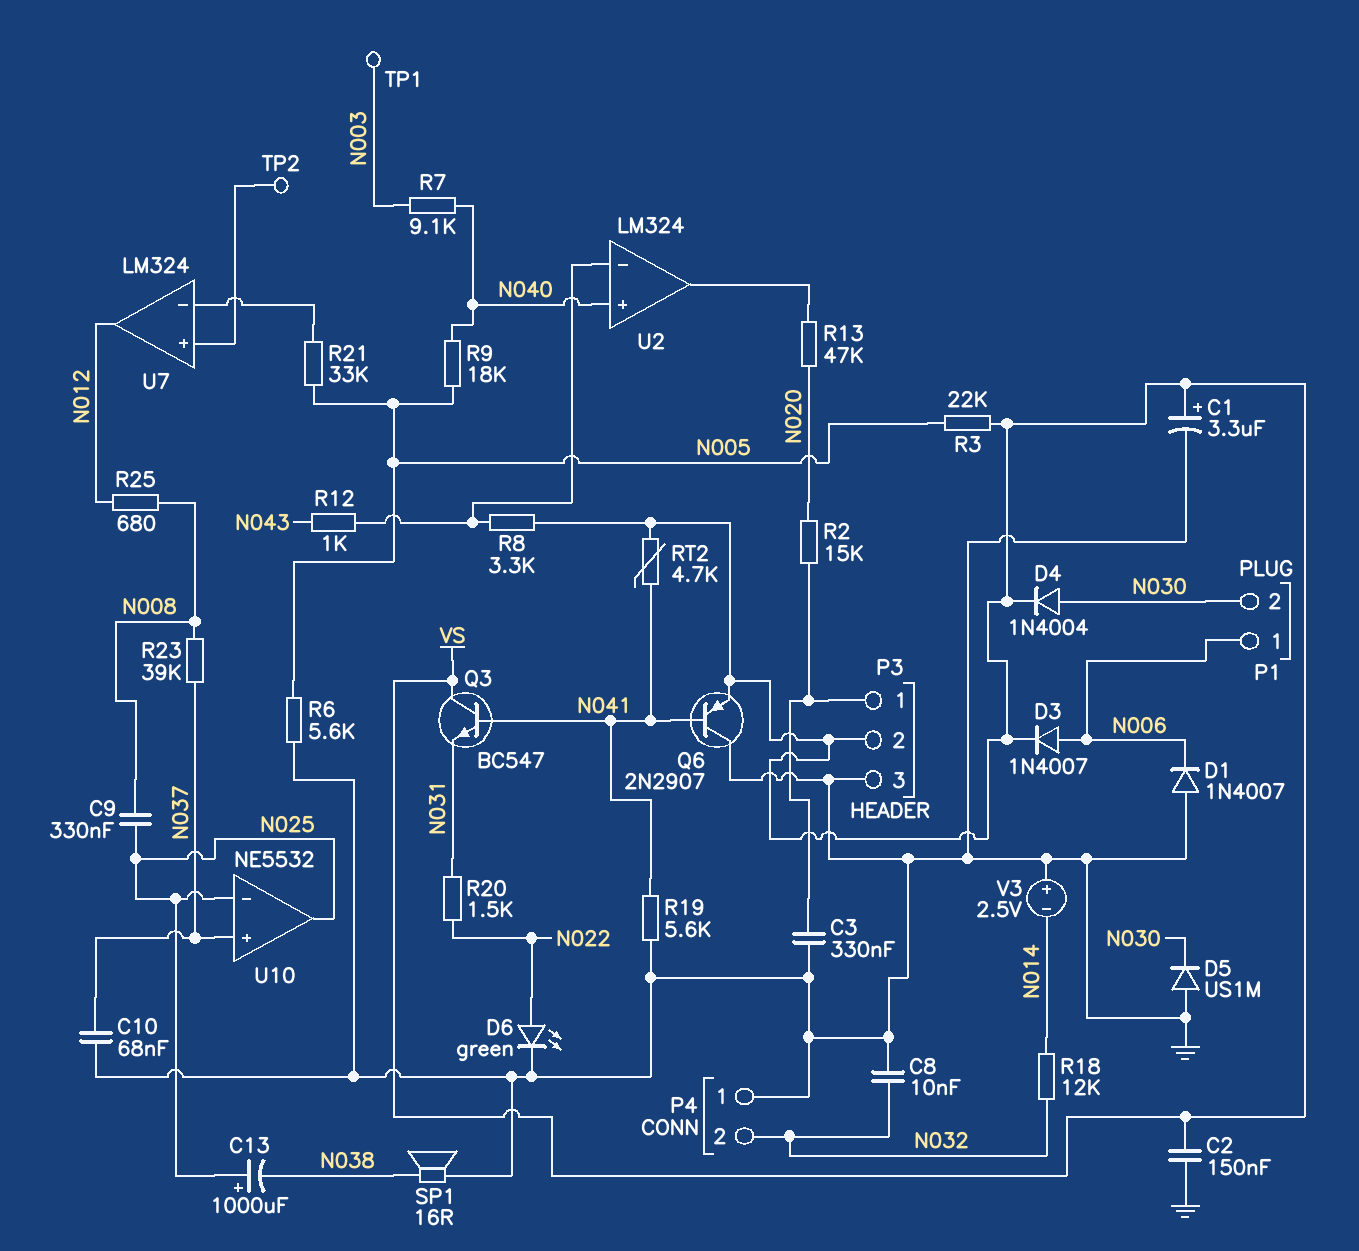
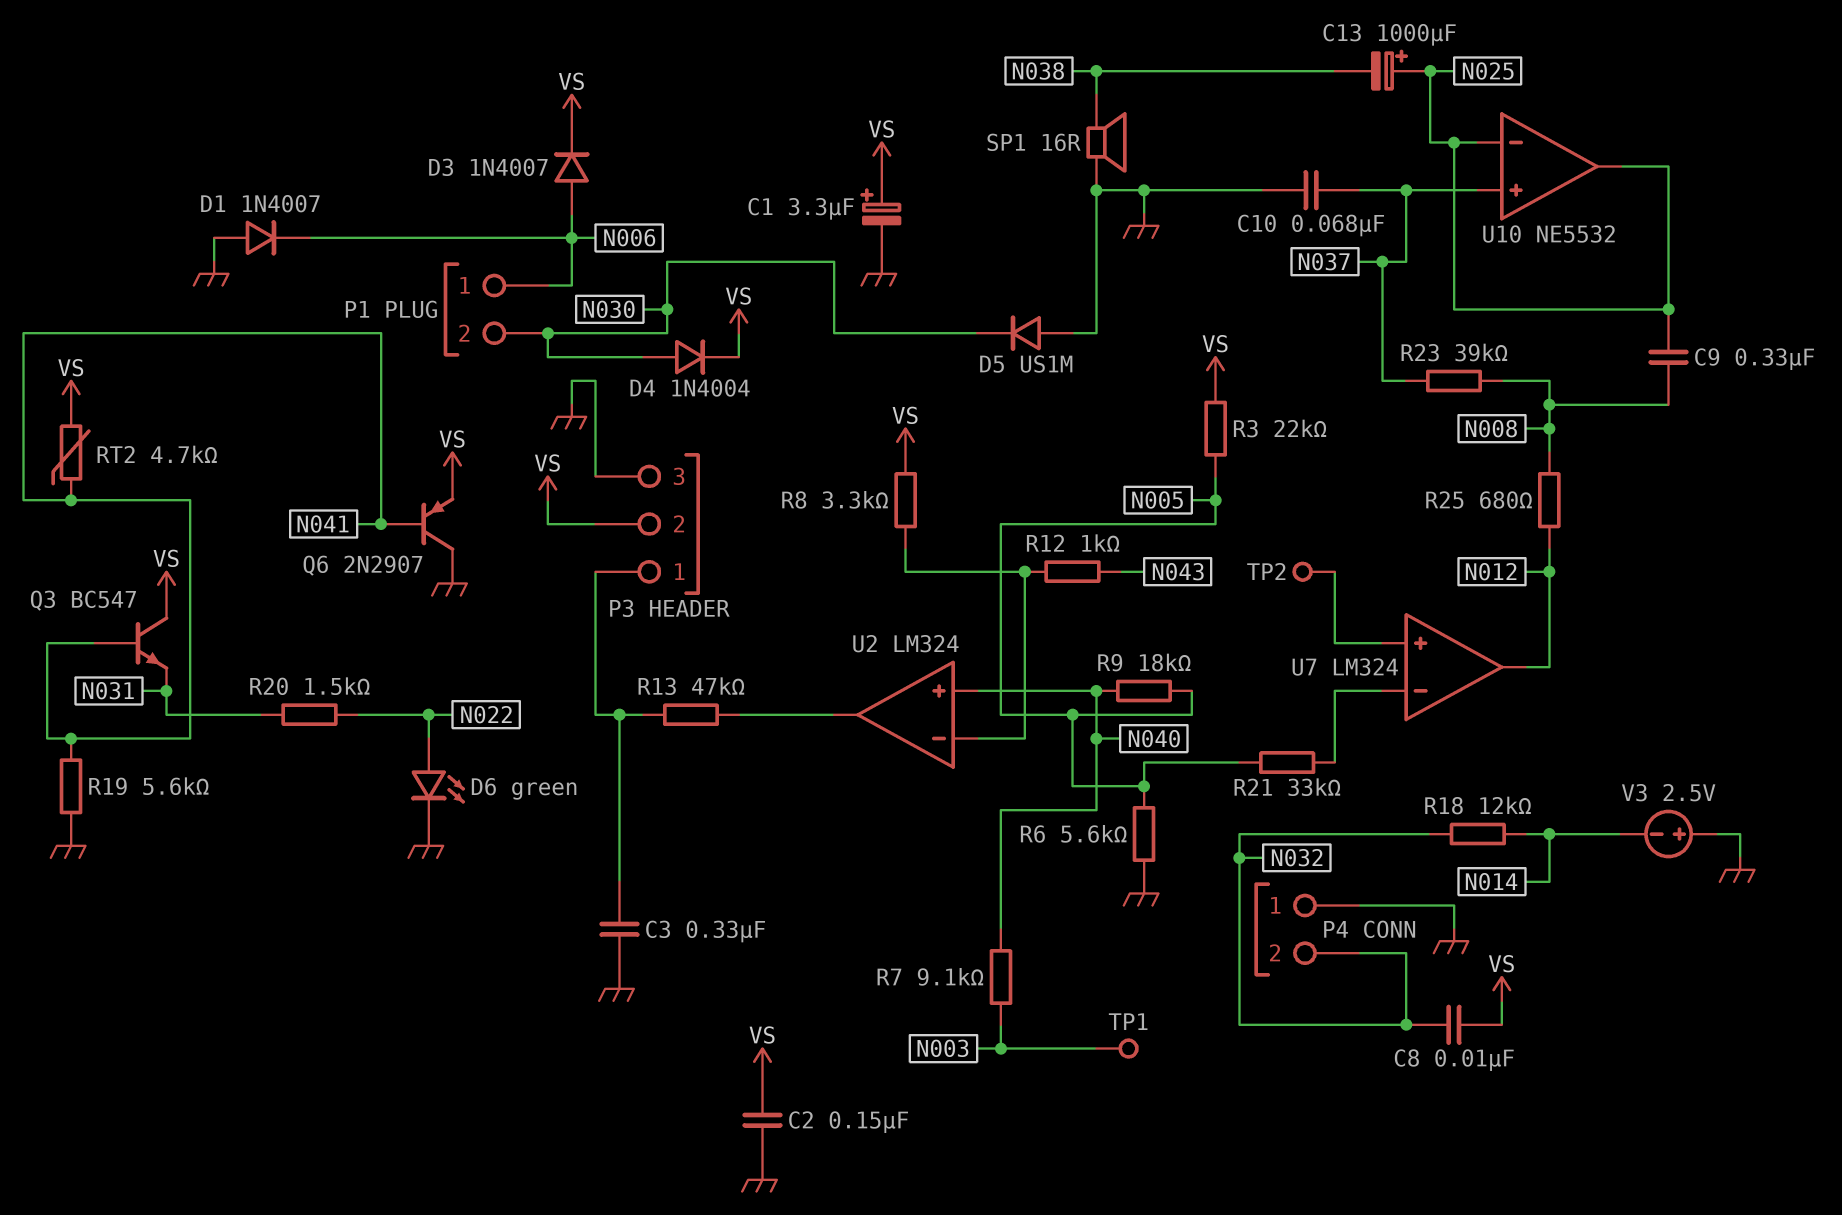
C8: 10nF (GND, N032) -> 10nF (N032, VS)
R2: 15k (N020, P3/1) -> none
R13: 47k (N020, U2/out) -> 47k (P3/1, U2/out)

